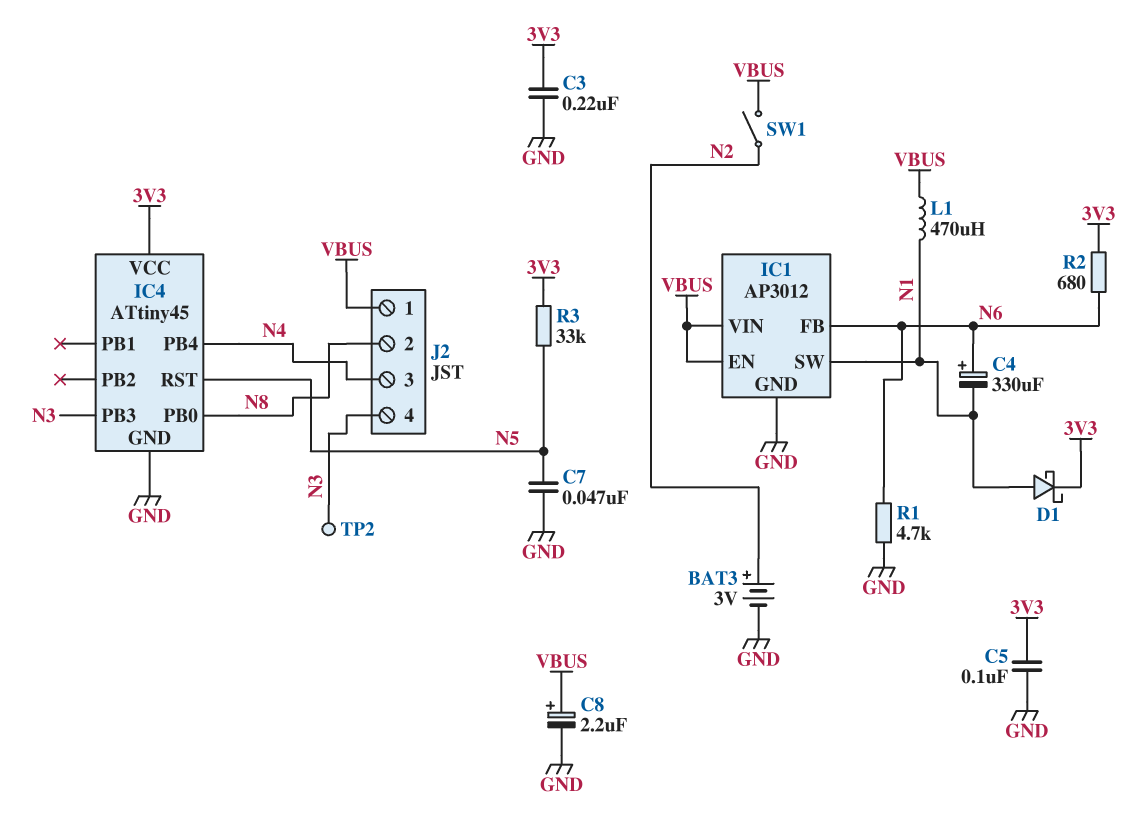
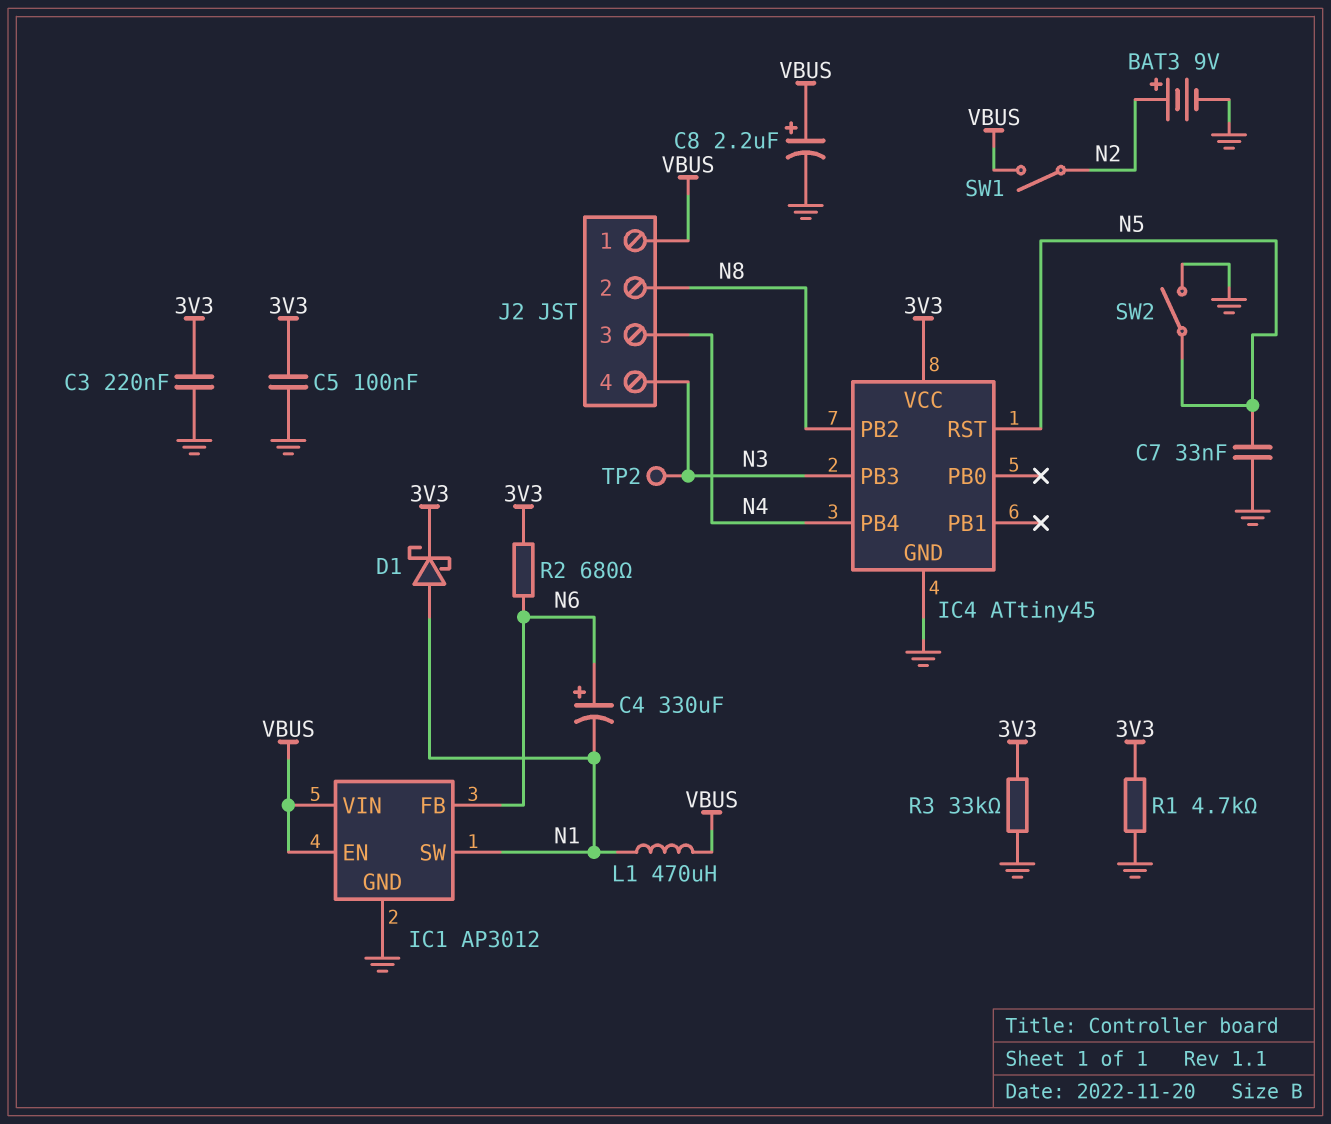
BAT3: 3V (plus N2, minus GND) -> 9V (plus N2, minus GND)
C7: 47nF (GND, N5) -> 33nF (GND, N5)
IC4 pin PB0: N8 -> none
IC4 pin PB2: none -> N8
R1: 4.7k (GND, N6) -> 4.7k (3V3, GND)
R3: 33k (3V3, N5) -> 33k (3V3, GND)
SW2: none -> switch (GND, N5)

